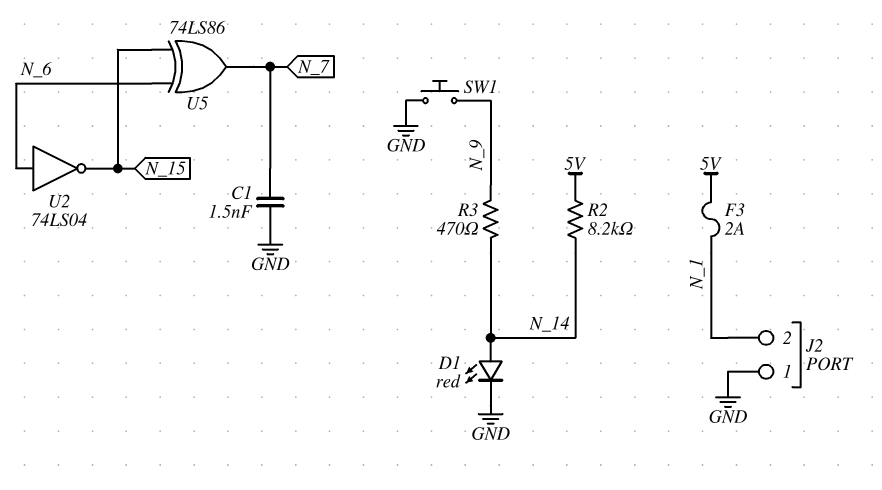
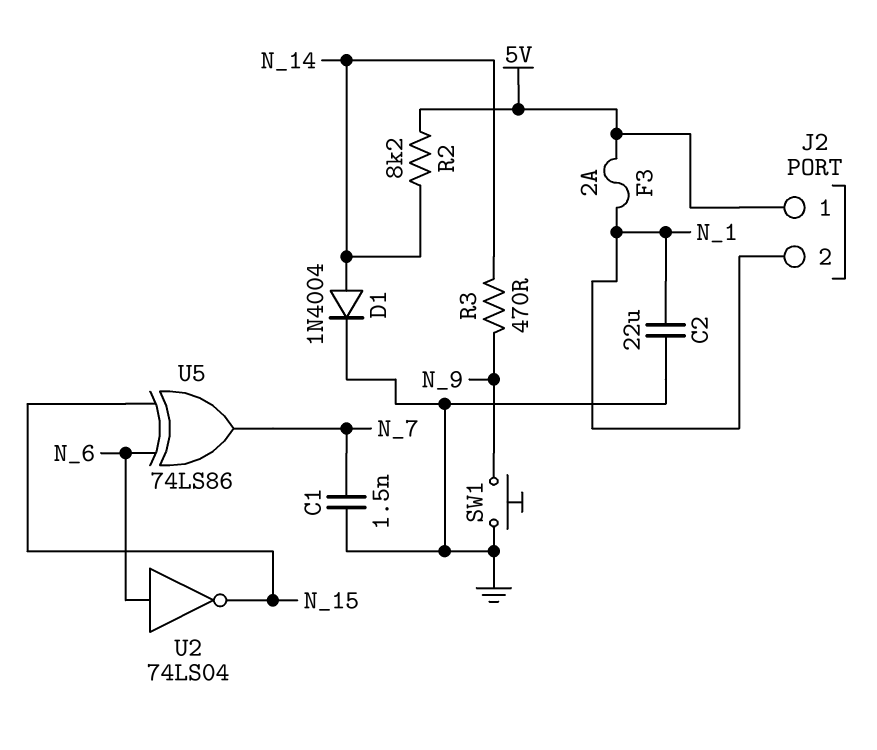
C2: none -> 22uF (GND, N_1)
D1: LED red (A N_14, K GND) -> diode 1N4004 (A N_14, K GND)
J2 pin 1: GND -> 5V

